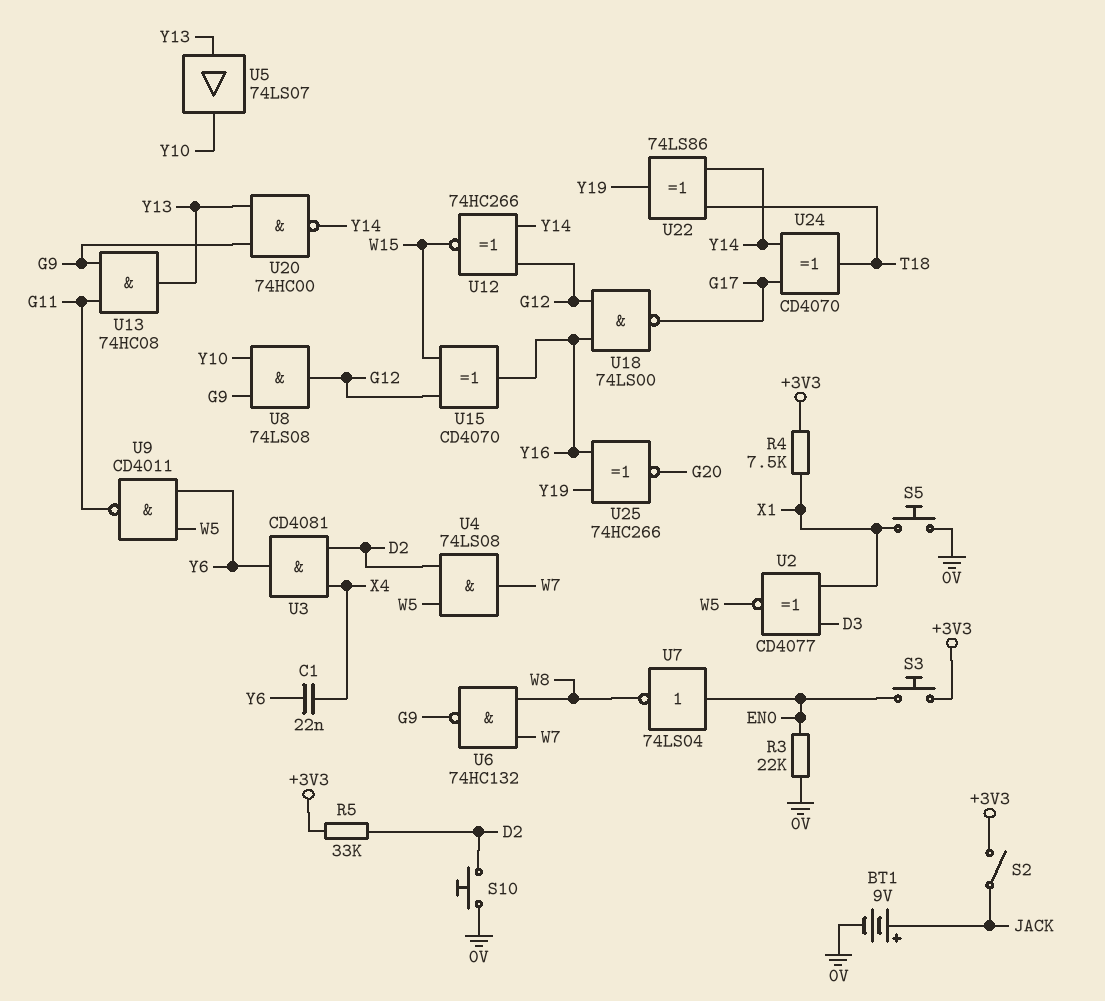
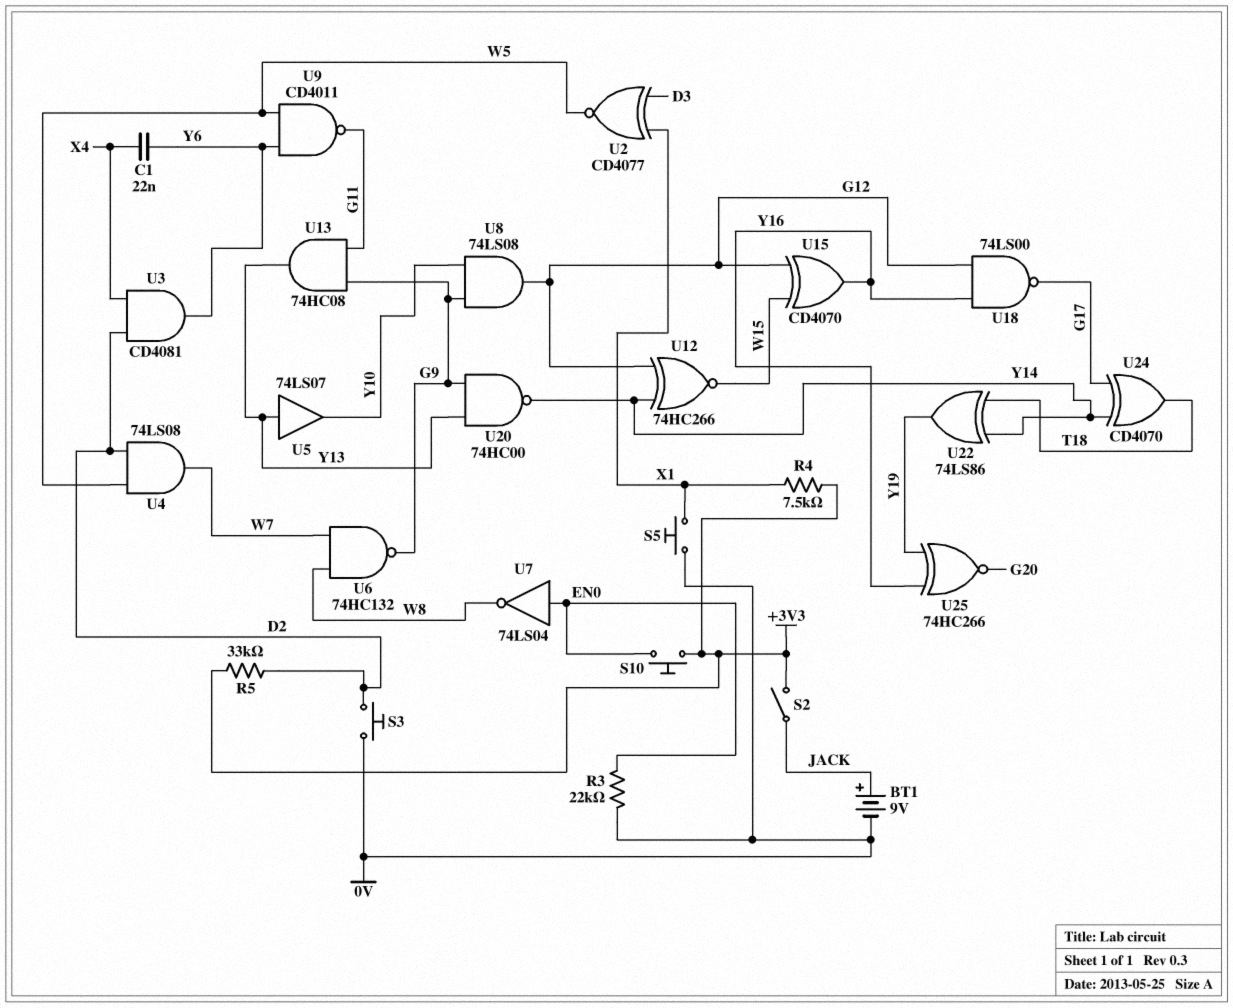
S3: button (+3V3, EN0) -> button (0V, D2)
S10: button (0V, D2) -> button (+3V3, EN0)

